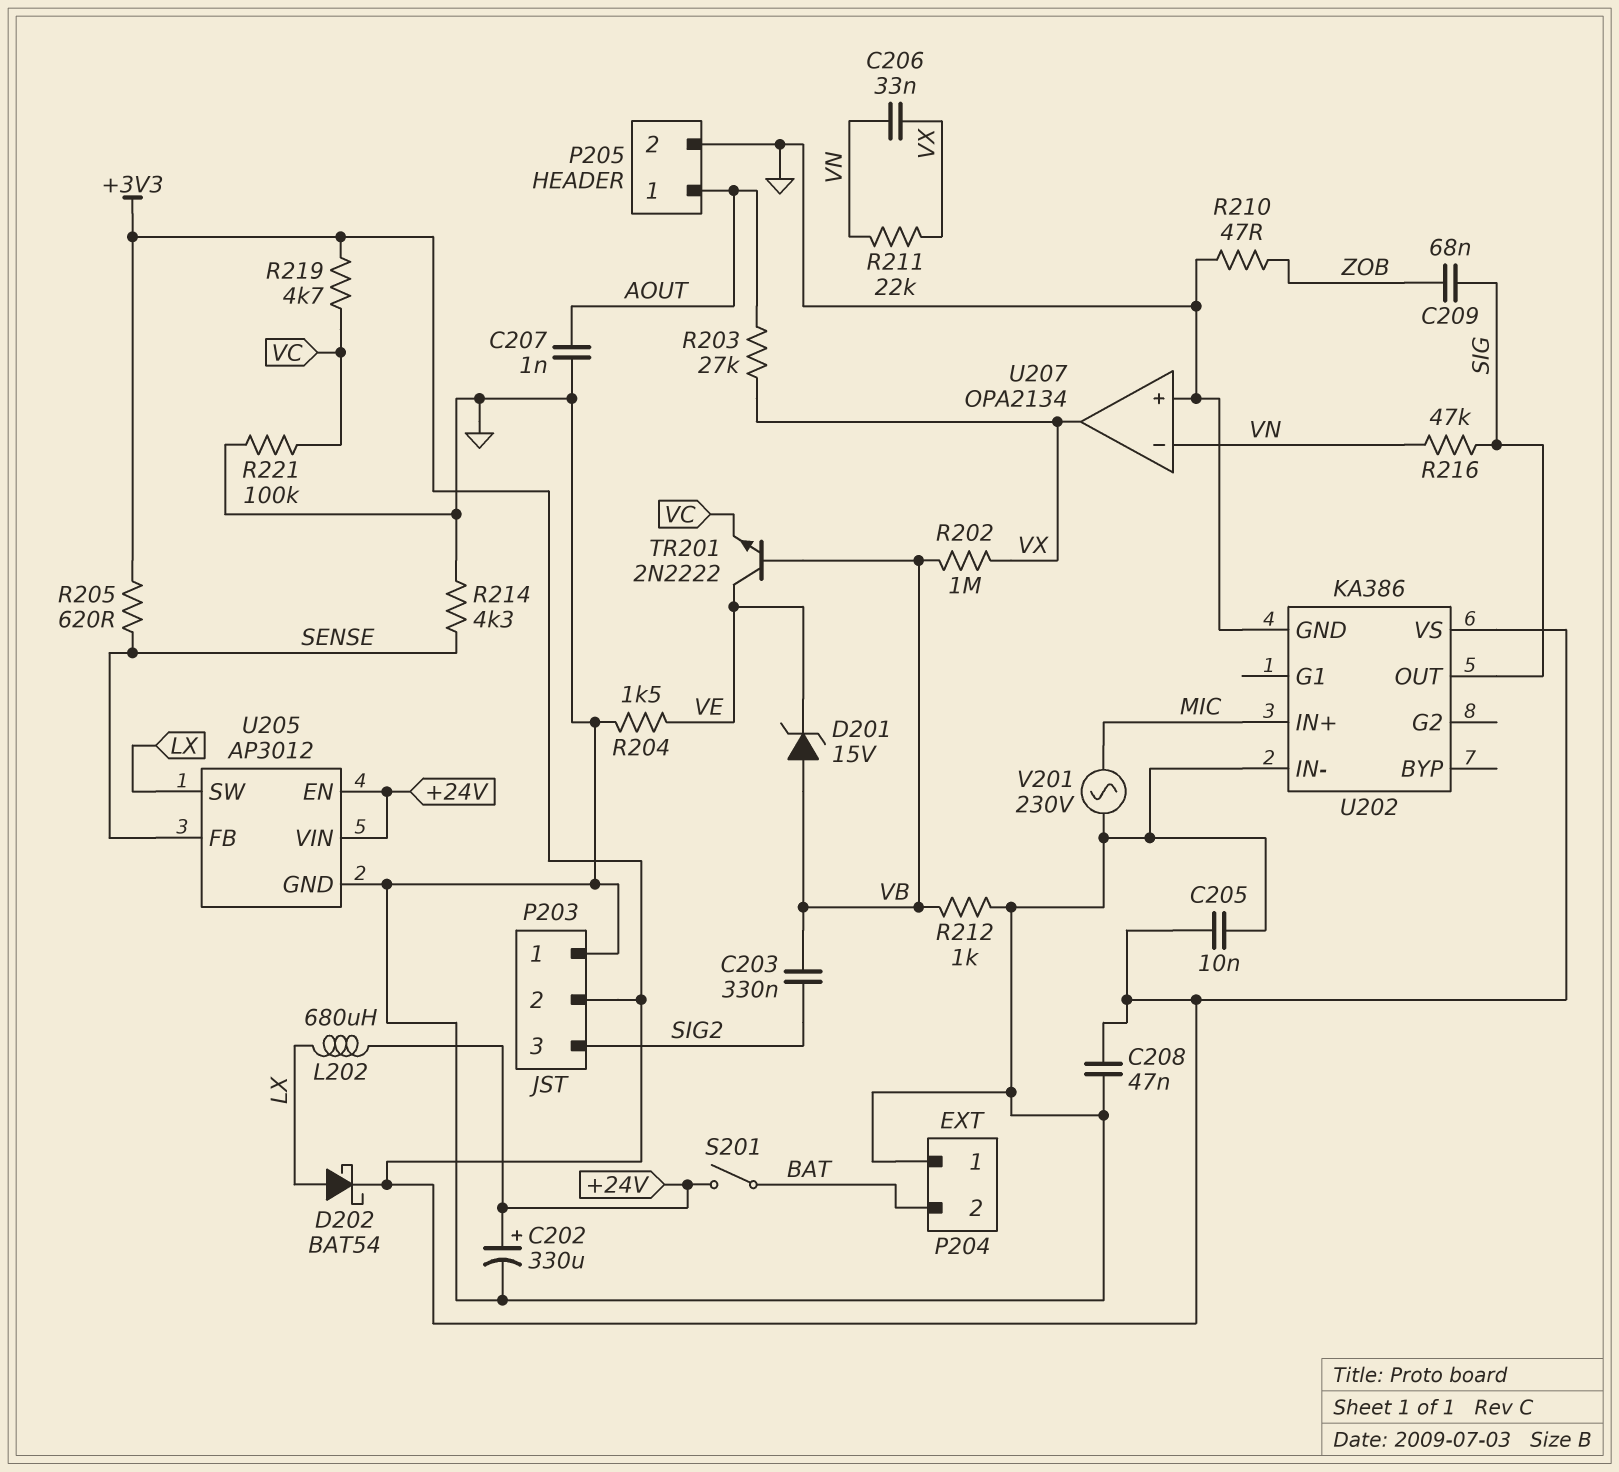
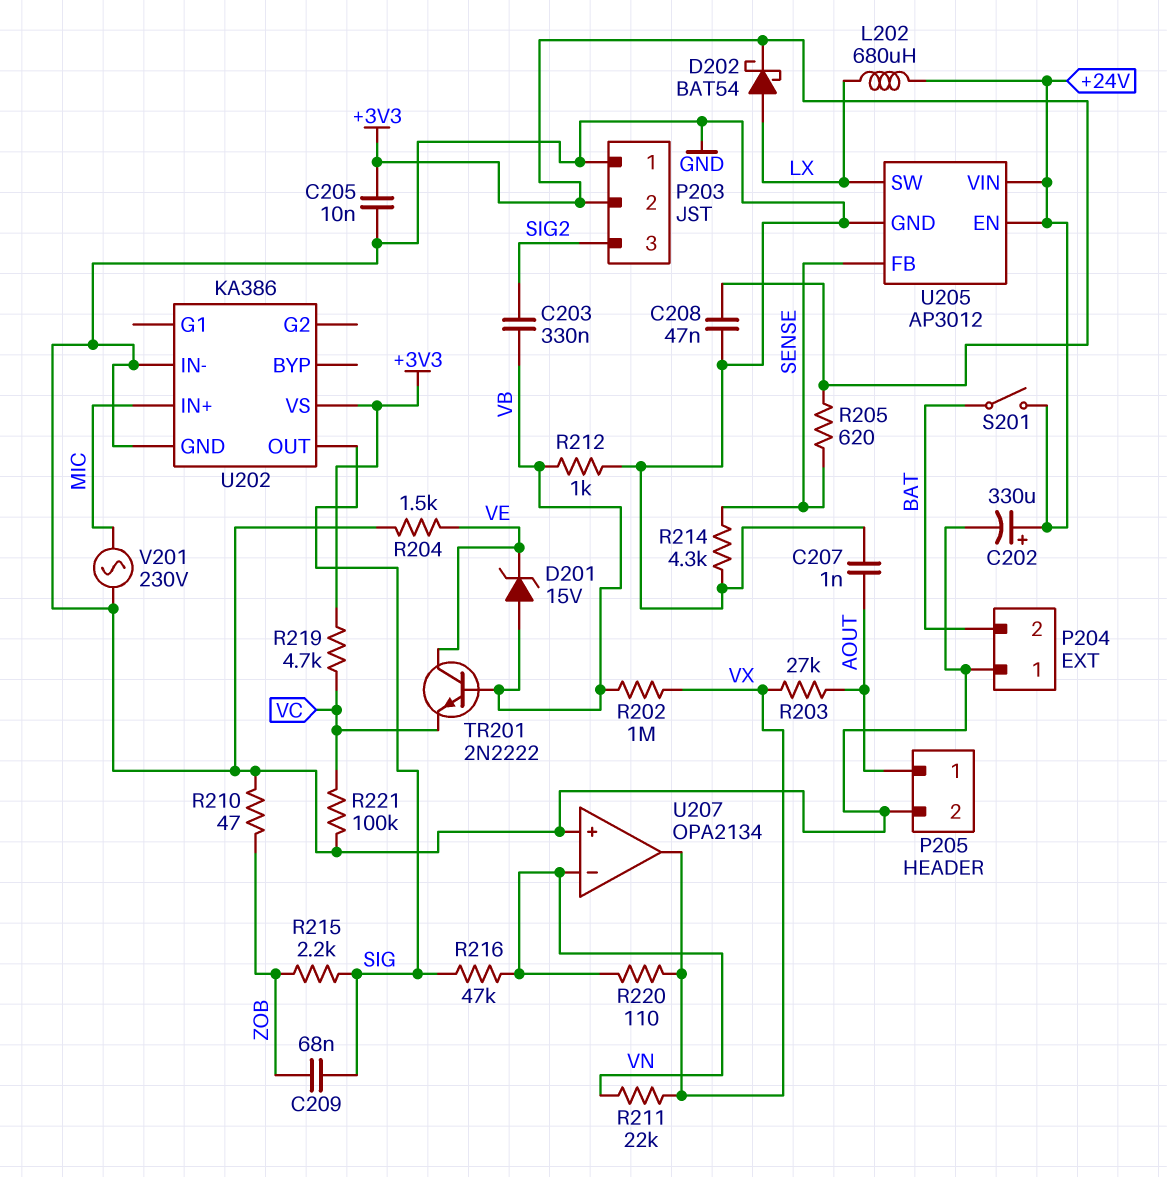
C206: 33nF (VN, VX) -> none
R215: none -> 2.2k (SIG, ZOB)
R220: none -> 110 (VN, VX)

